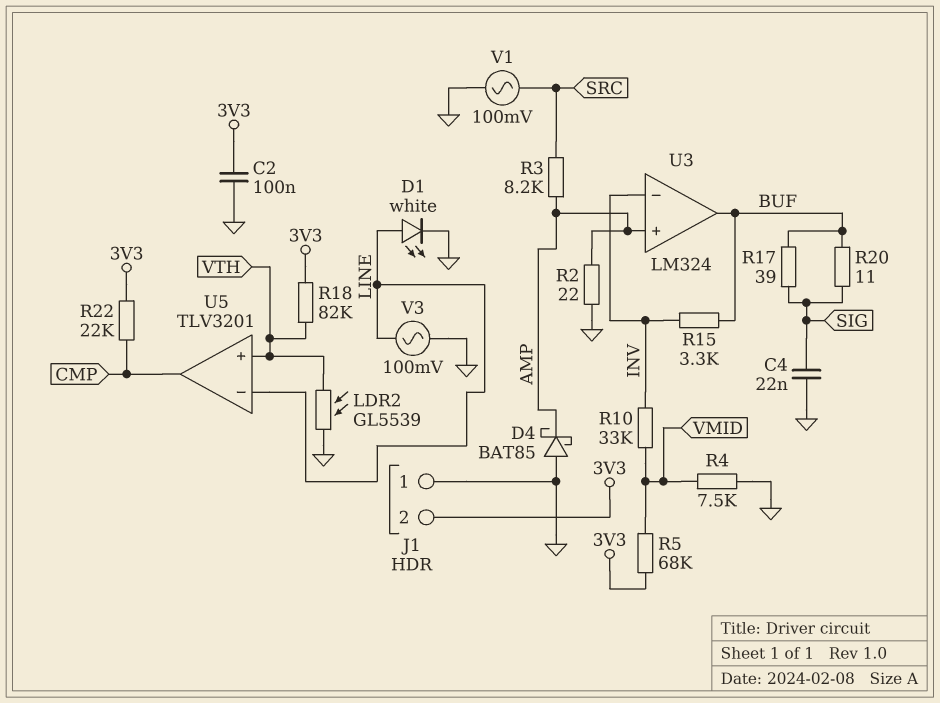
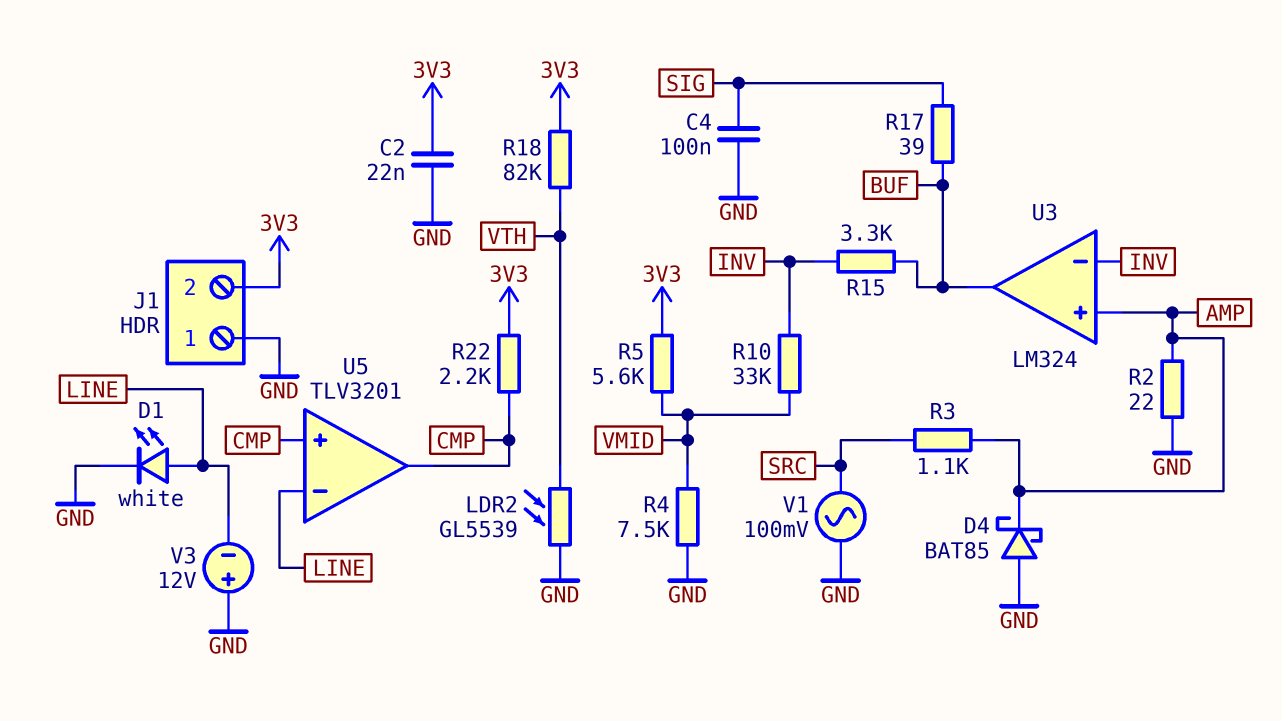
C2: 100nF (3V3, GND) -> 22nF (3V3, GND)
C4: 22nF (GND, SIG) -> 100nF (GND, SIG)
R3: 8.2k (AMP, SRC) -> 1.1k (AMP, SRC)
R5: 68k (3V3, VMID) -> 5.6k (3V3, VMID)
R20: 11 (BUF, SIG) -> none
R22: 22k (3V3, CMP) -> 2.2k (3V3, CMP)
U5 pin in+: VTH -> CMP
V3: AC 100mV (GND, LINE) -> 12V (plus GND, minus LINE)

